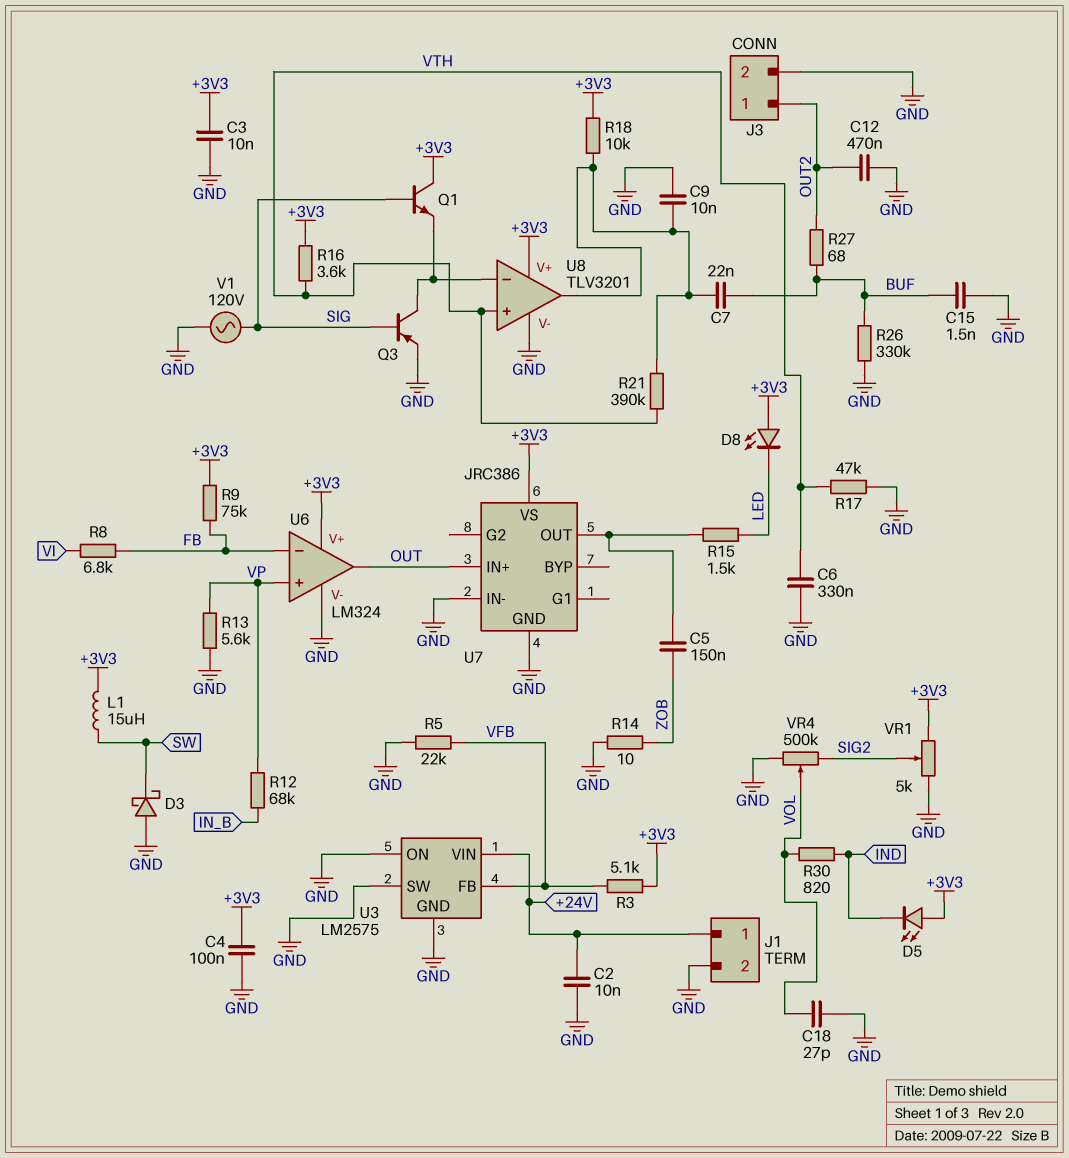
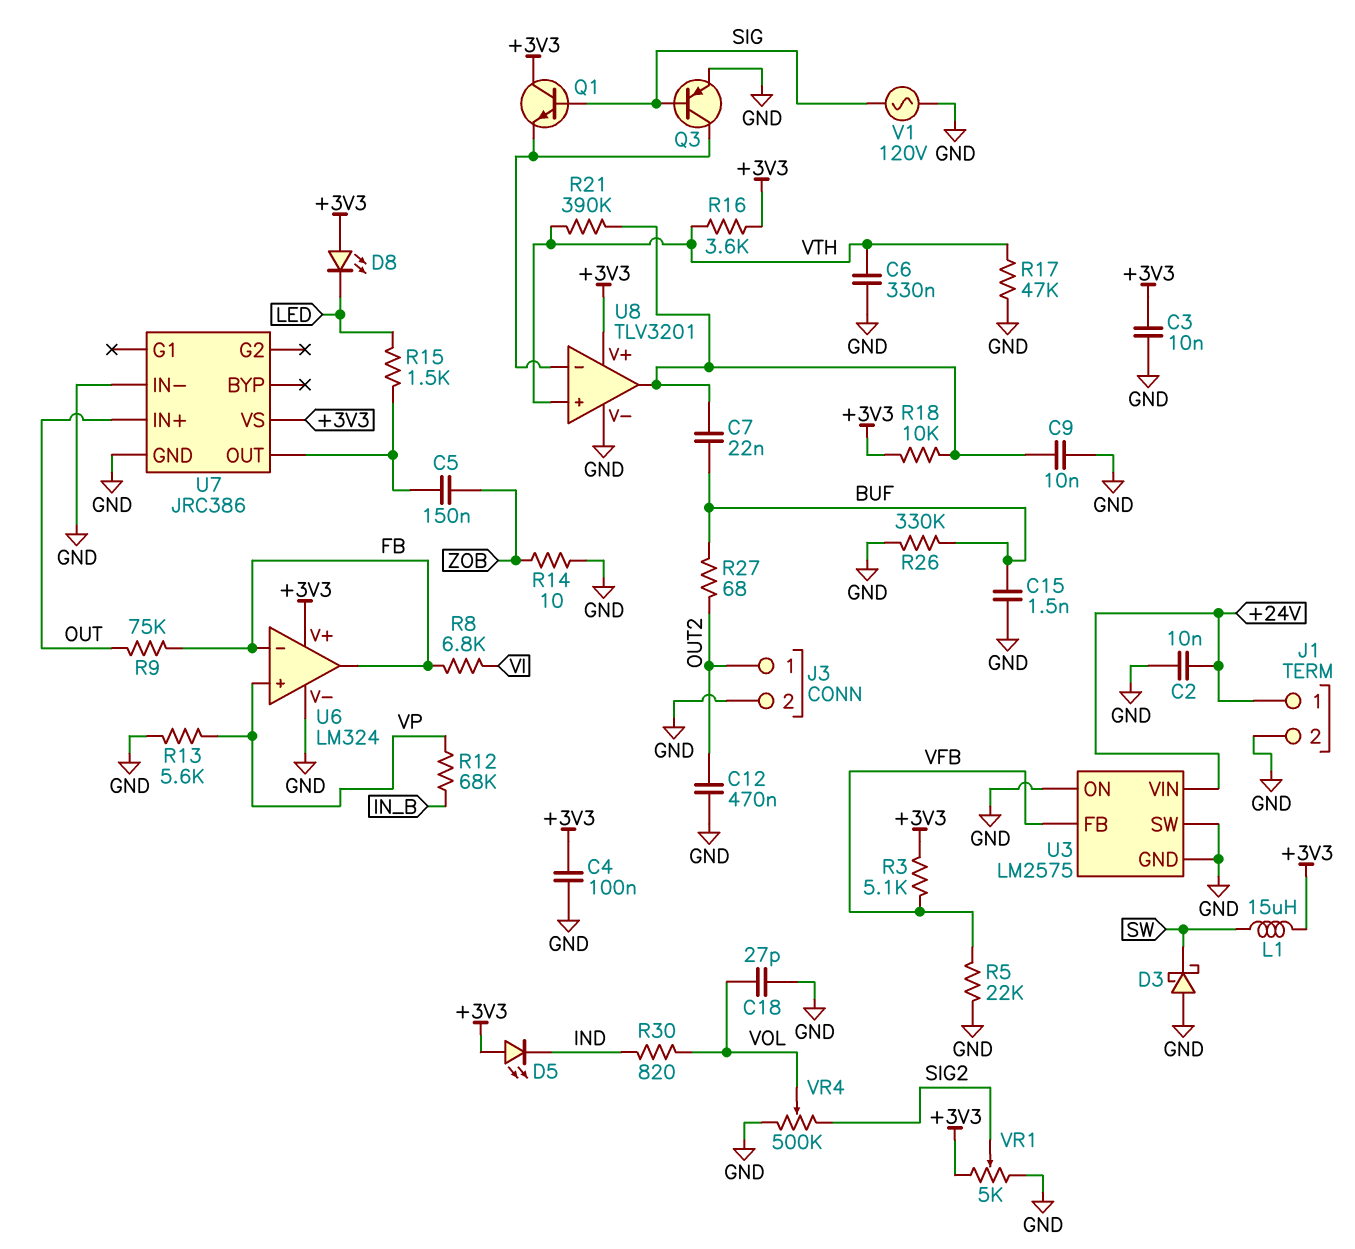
R9: 75k (+3V3, FB) -> 75k (FB, OUT)
U6 pin out: OUT -> FB

